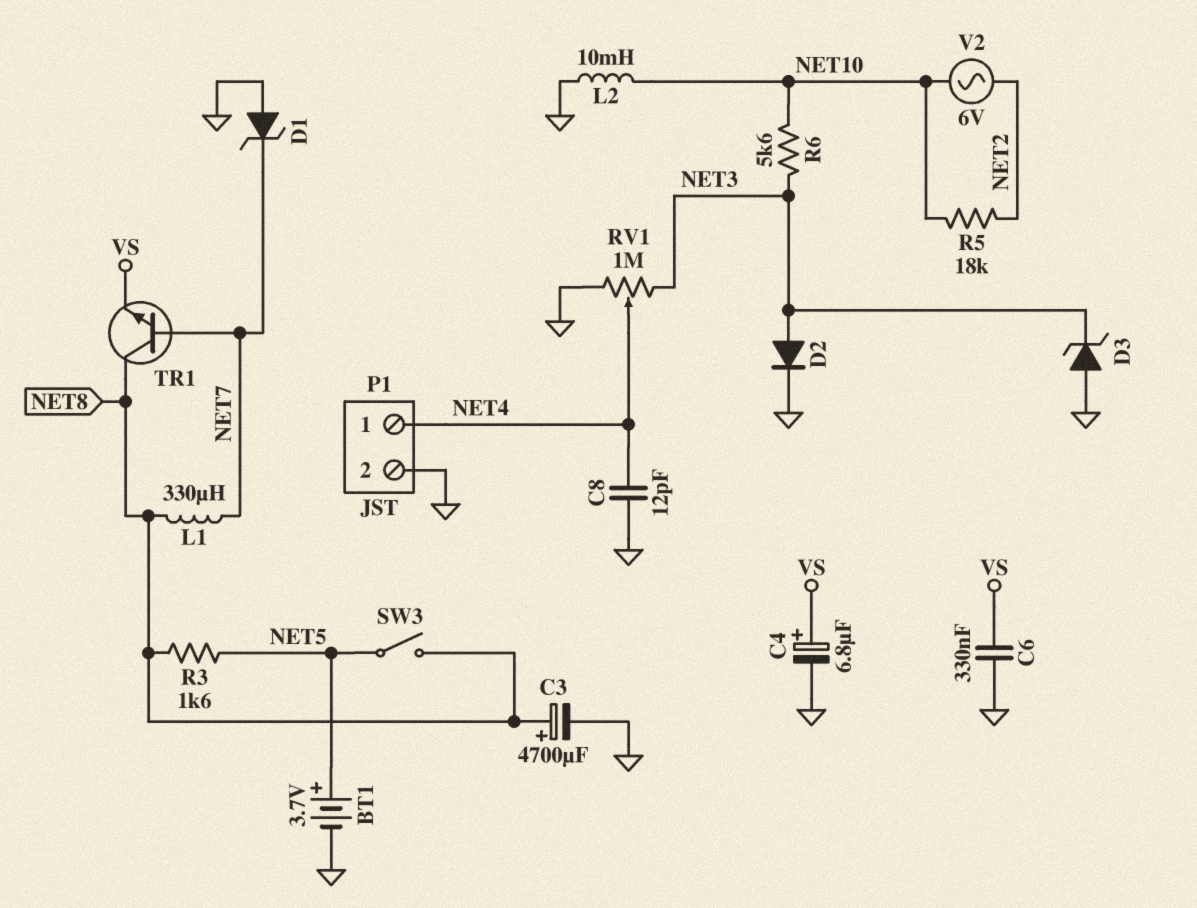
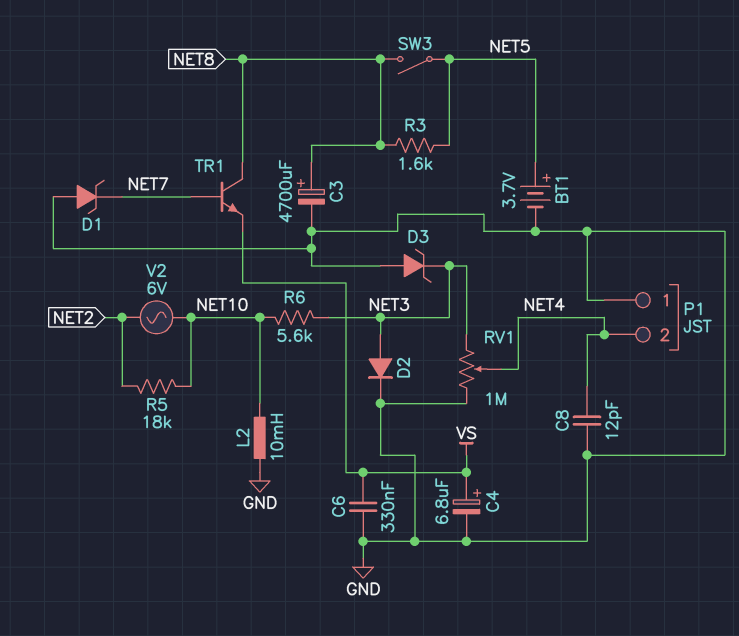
L1: 330uH (NET7, NET8) -> none
P1 pin 1: NET4 -> GND
P1 pin 2: GND -> NET4

